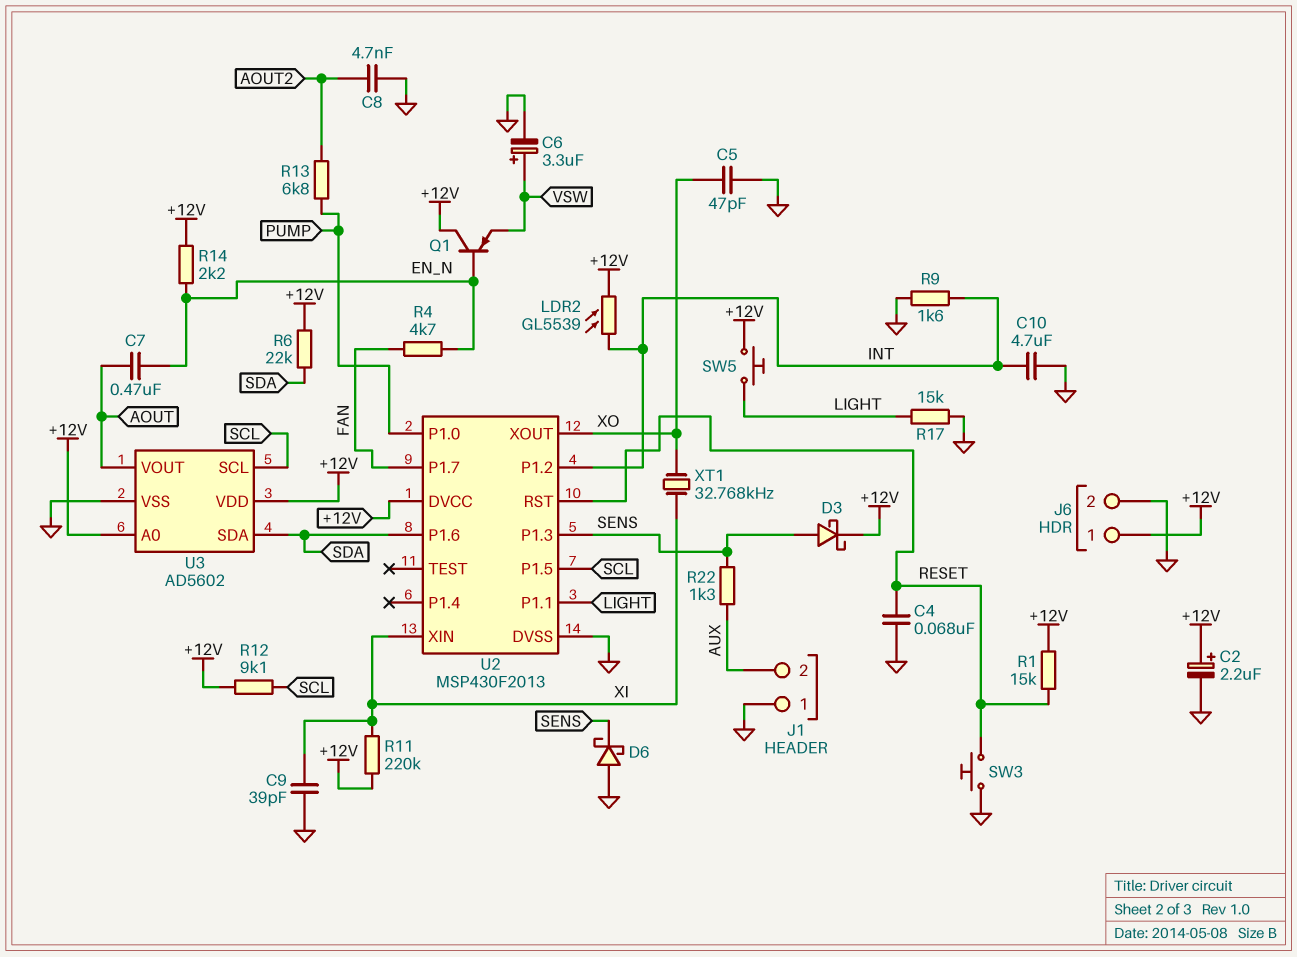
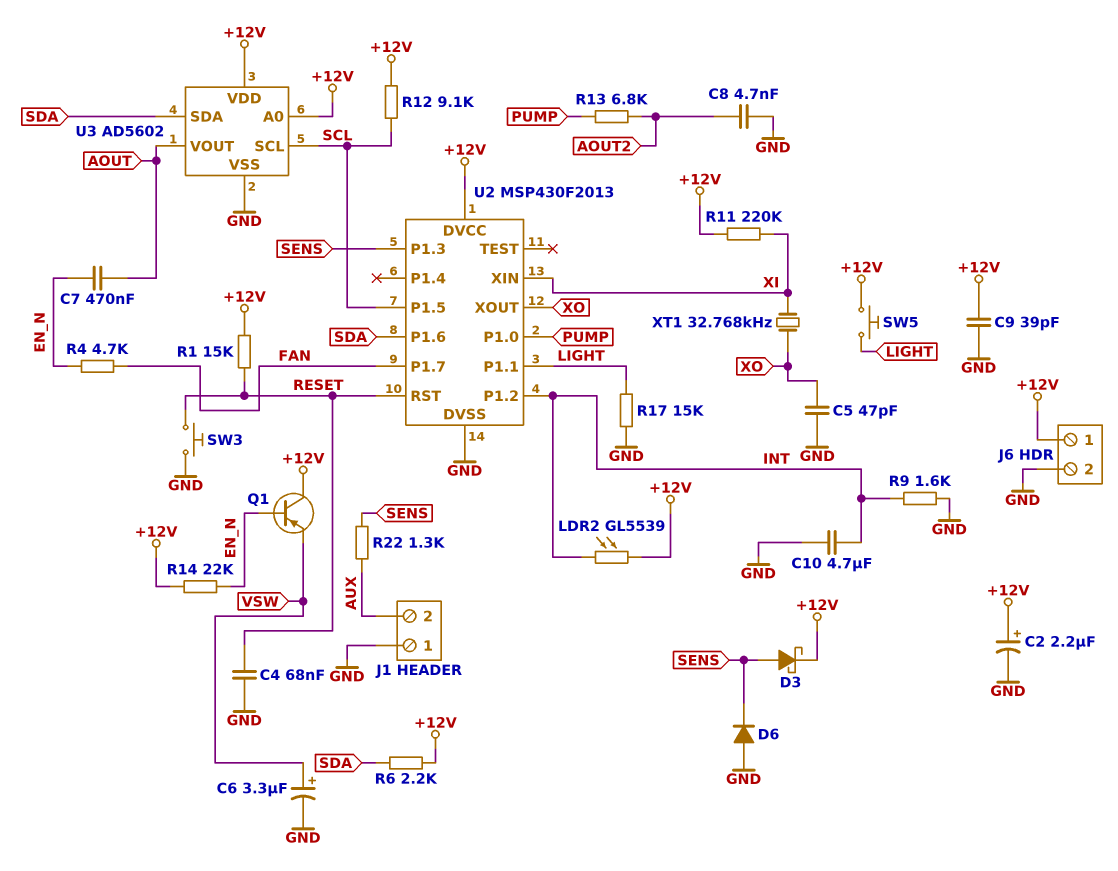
C9: 39pF (GND, XI) -> 39pF (+12V, GND)
D6: schottky (A GND, K SENS) -> diode (A GND, K SENS)
R6: 22k (+12V, SDA) -> 2.2k (+12V, SDA)
R14: 2.2k (+12V, EN_N) -> 22k (+12V, EN_N)

